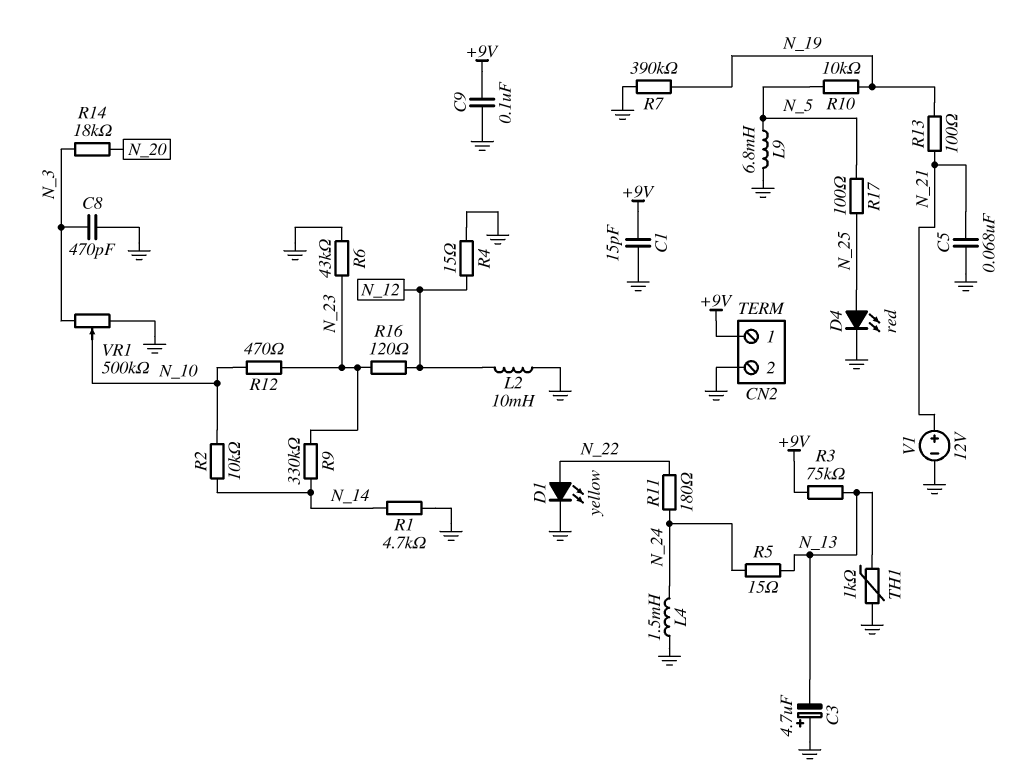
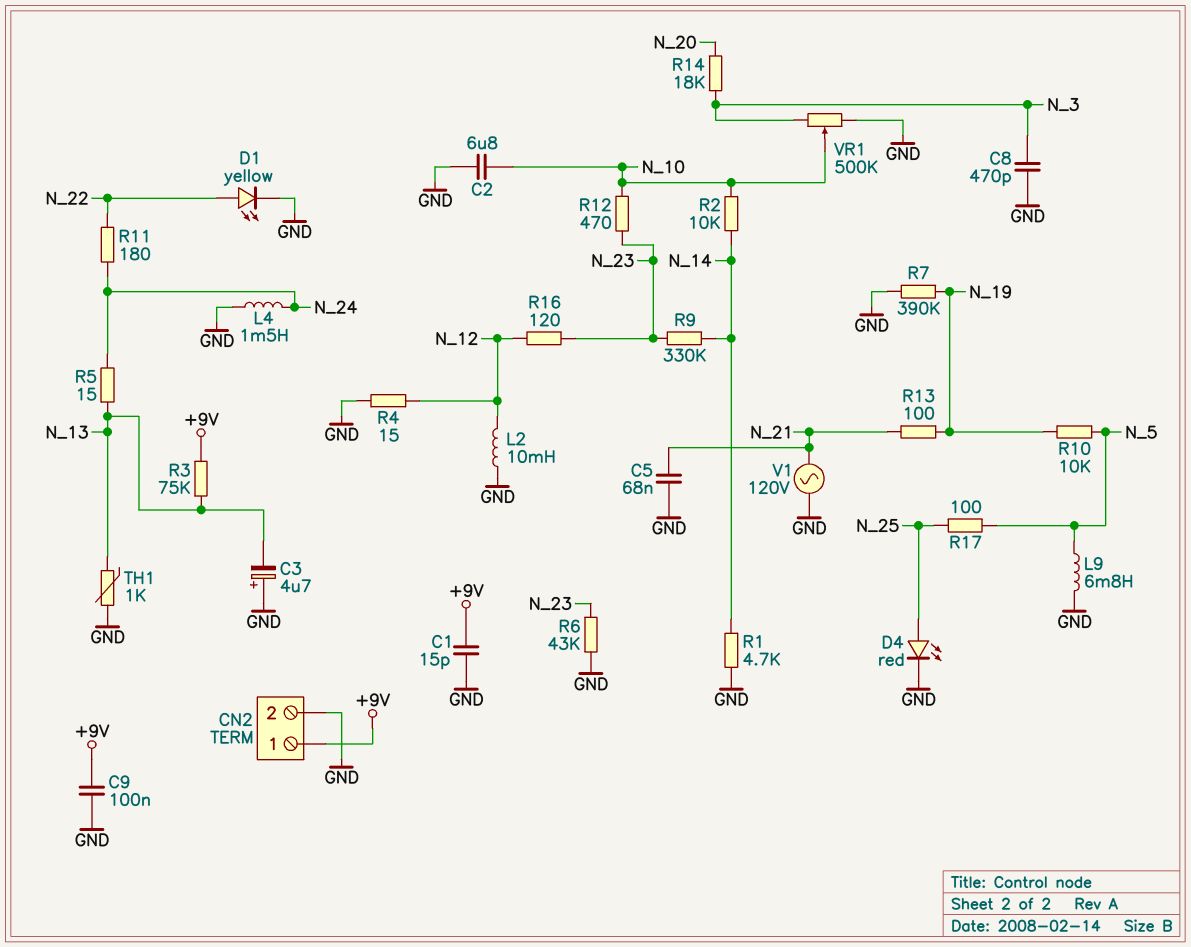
C2: none -> 6.8uF (GND, N_10)
V1: 12V (plus N_21, minus GND) -> AC 120V (GND, N_21)

